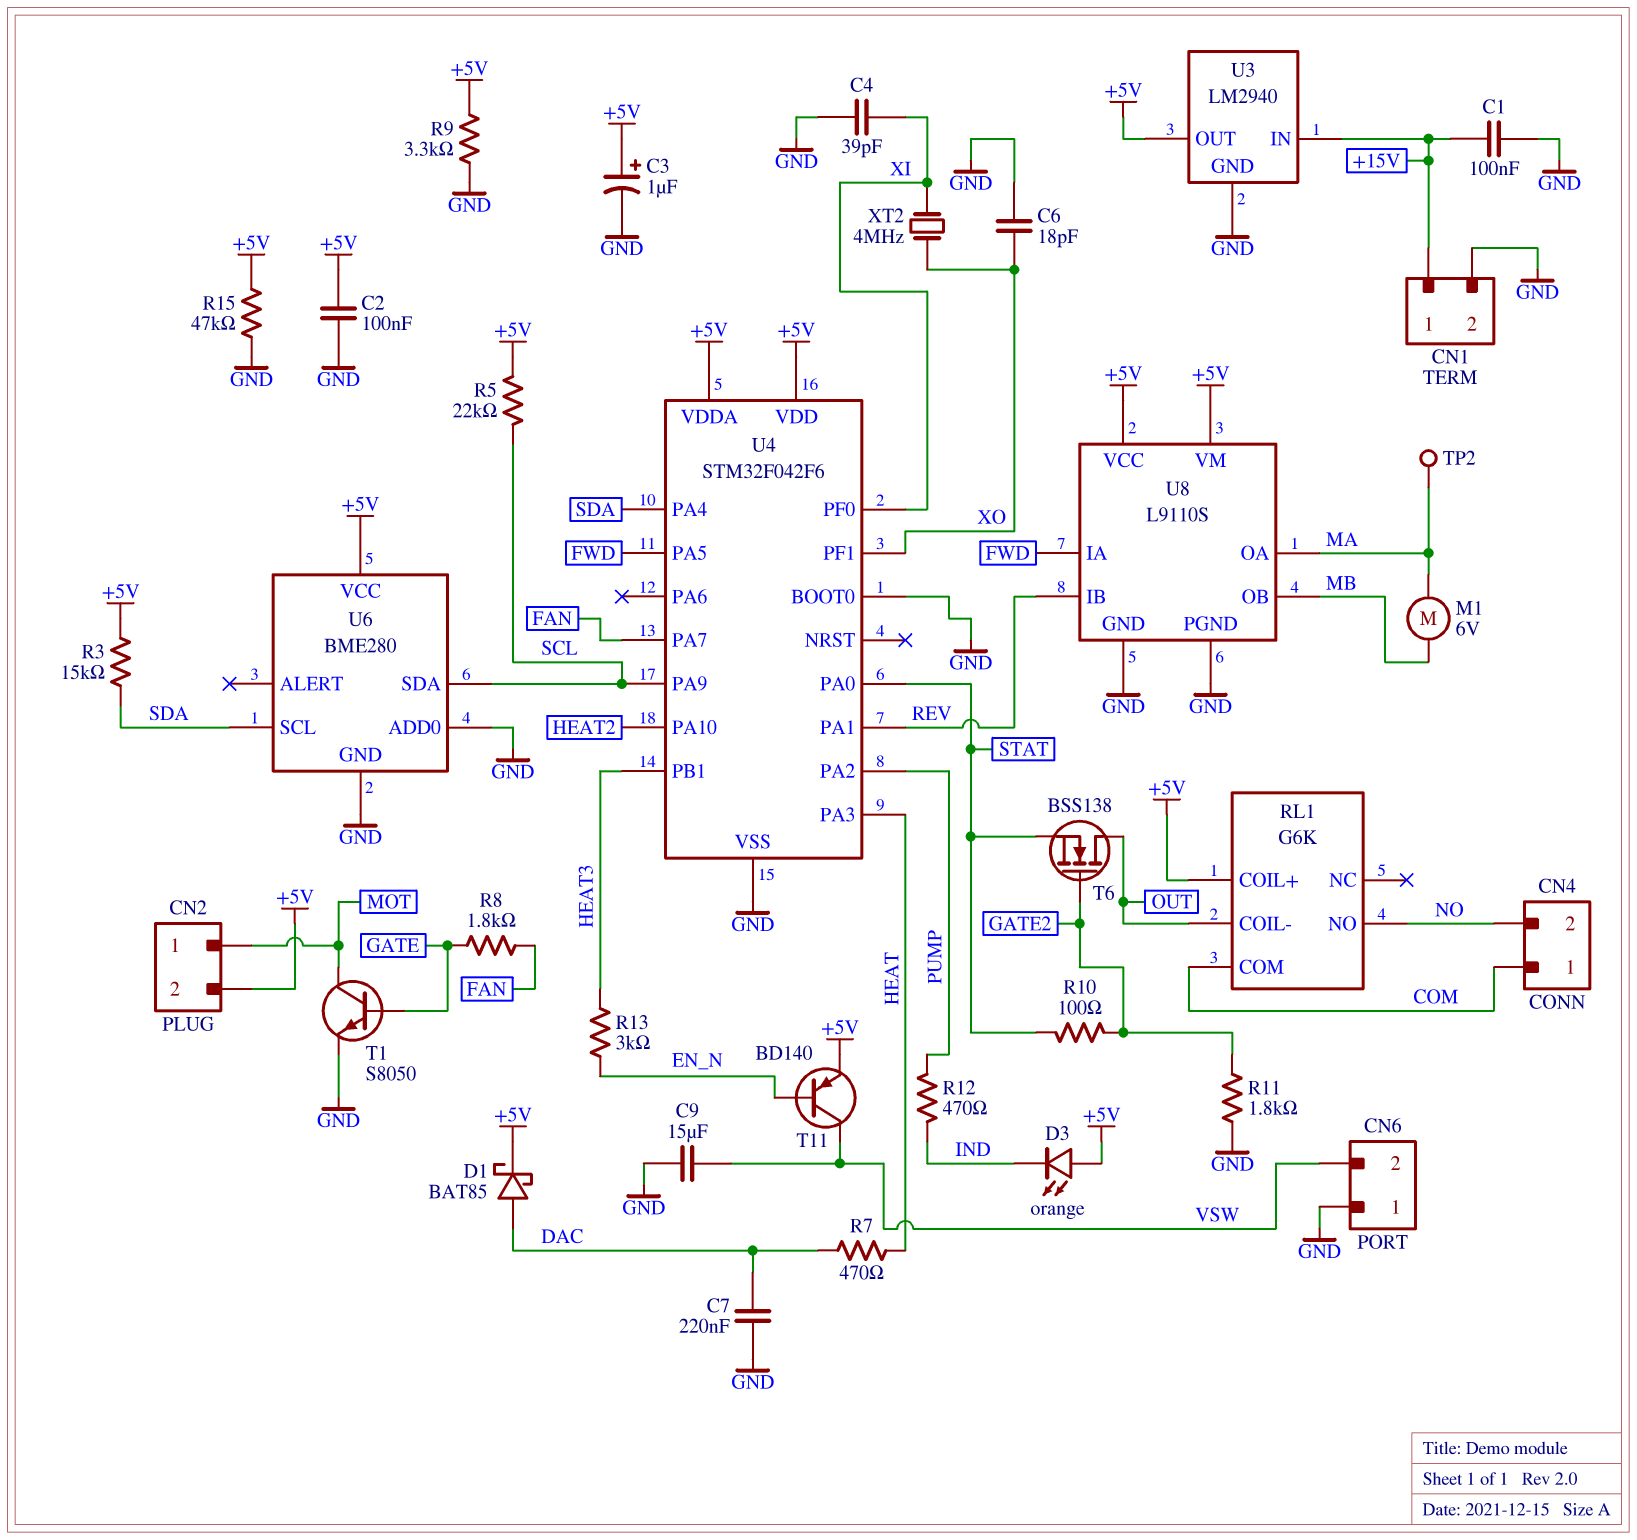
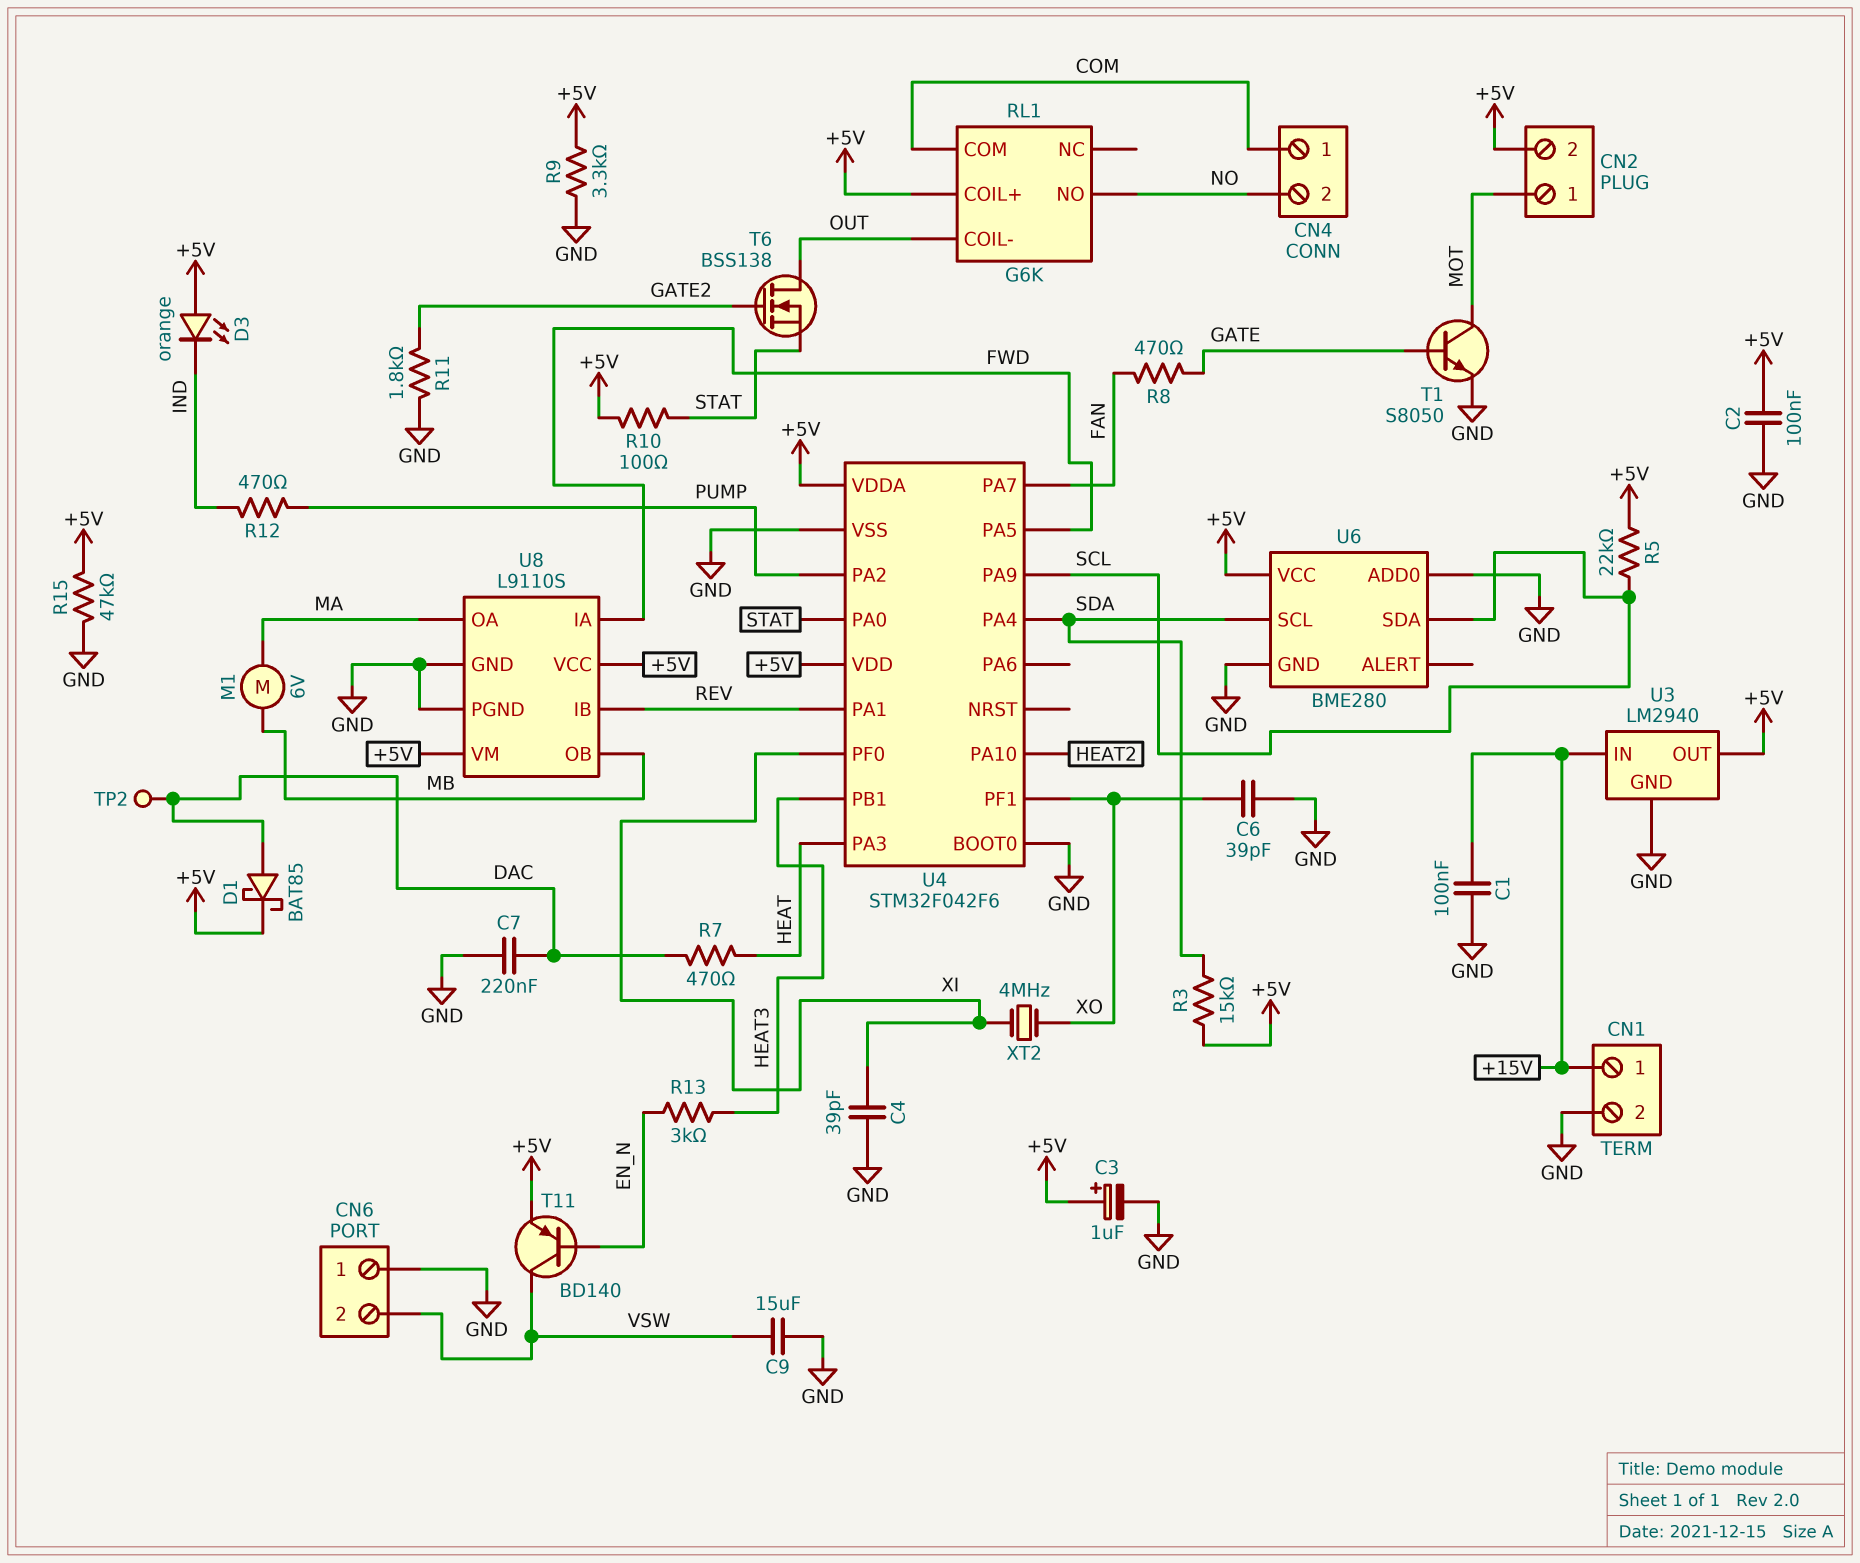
C6: 18pF (GND, XO) -> 39pF (GND, XO)
R8: 1.8k (FAN, GATE) -> 470 (FAN, GATE)
R10: 100 (GATE2, STAT) -> 100 (+5V, STAT)
TP2: test point (MA) -> test point (DAC)

